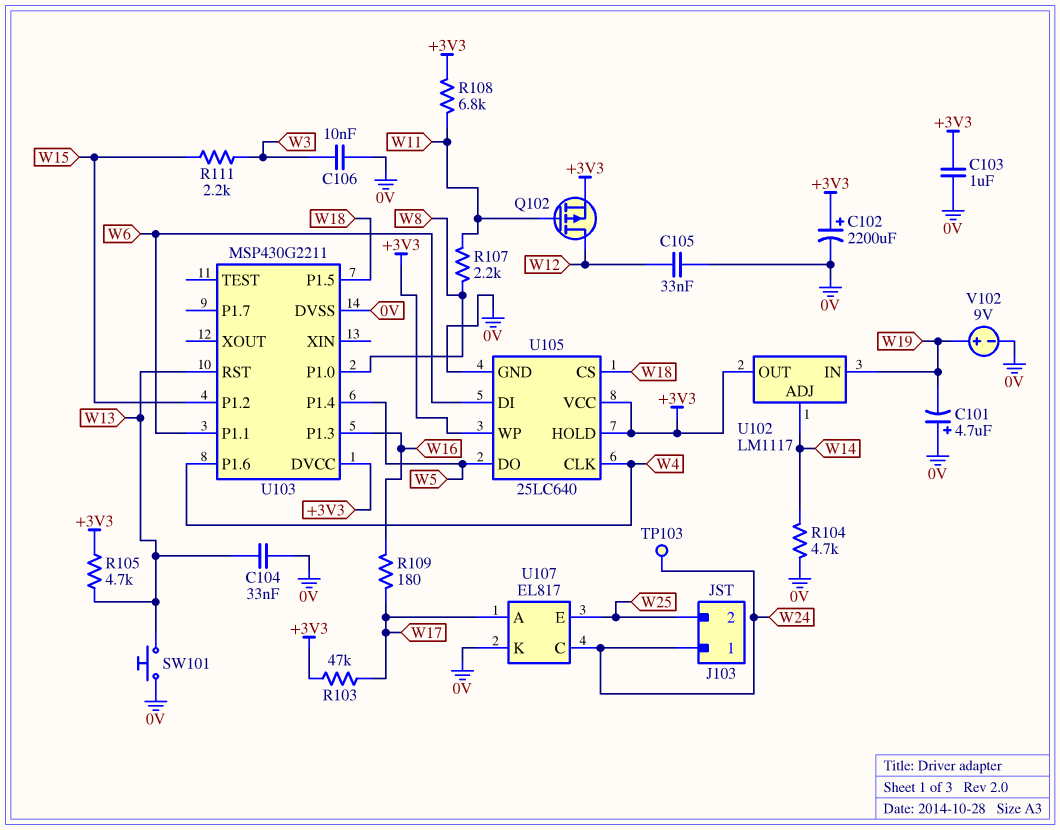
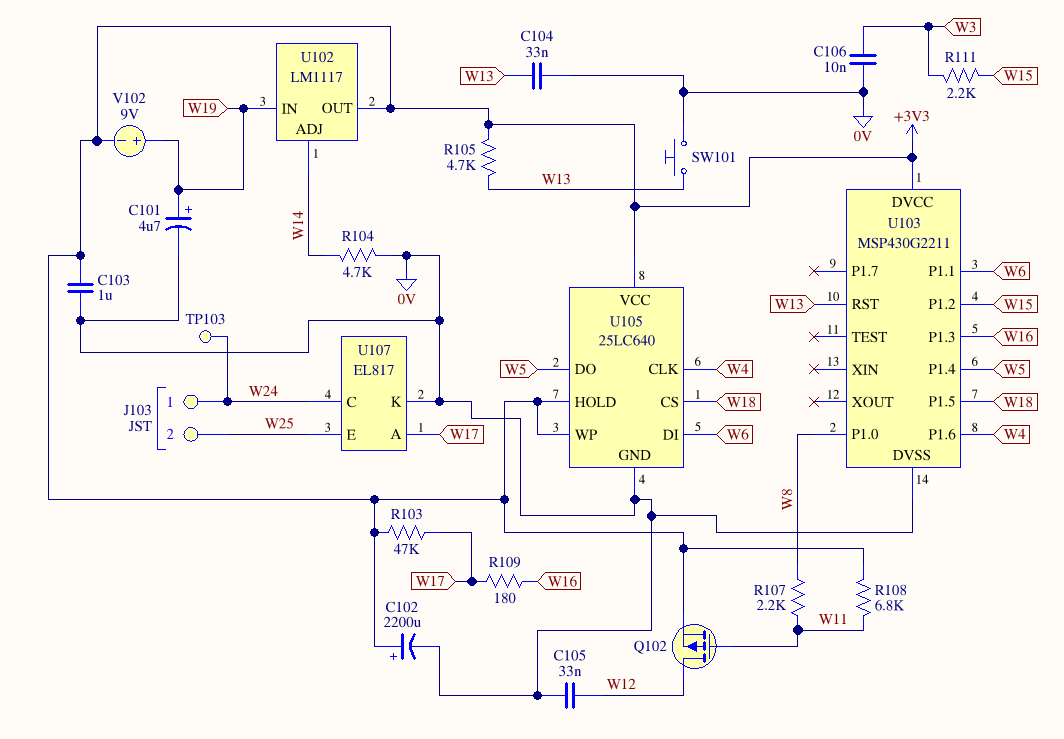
C101: 4.7uF (plus 0V, minus W19) -> 4.7uF (plus W19, minus 0V)
V102: 9V (plus W19, minus 0V) -> 9V (plus W19, minus +3V3)

